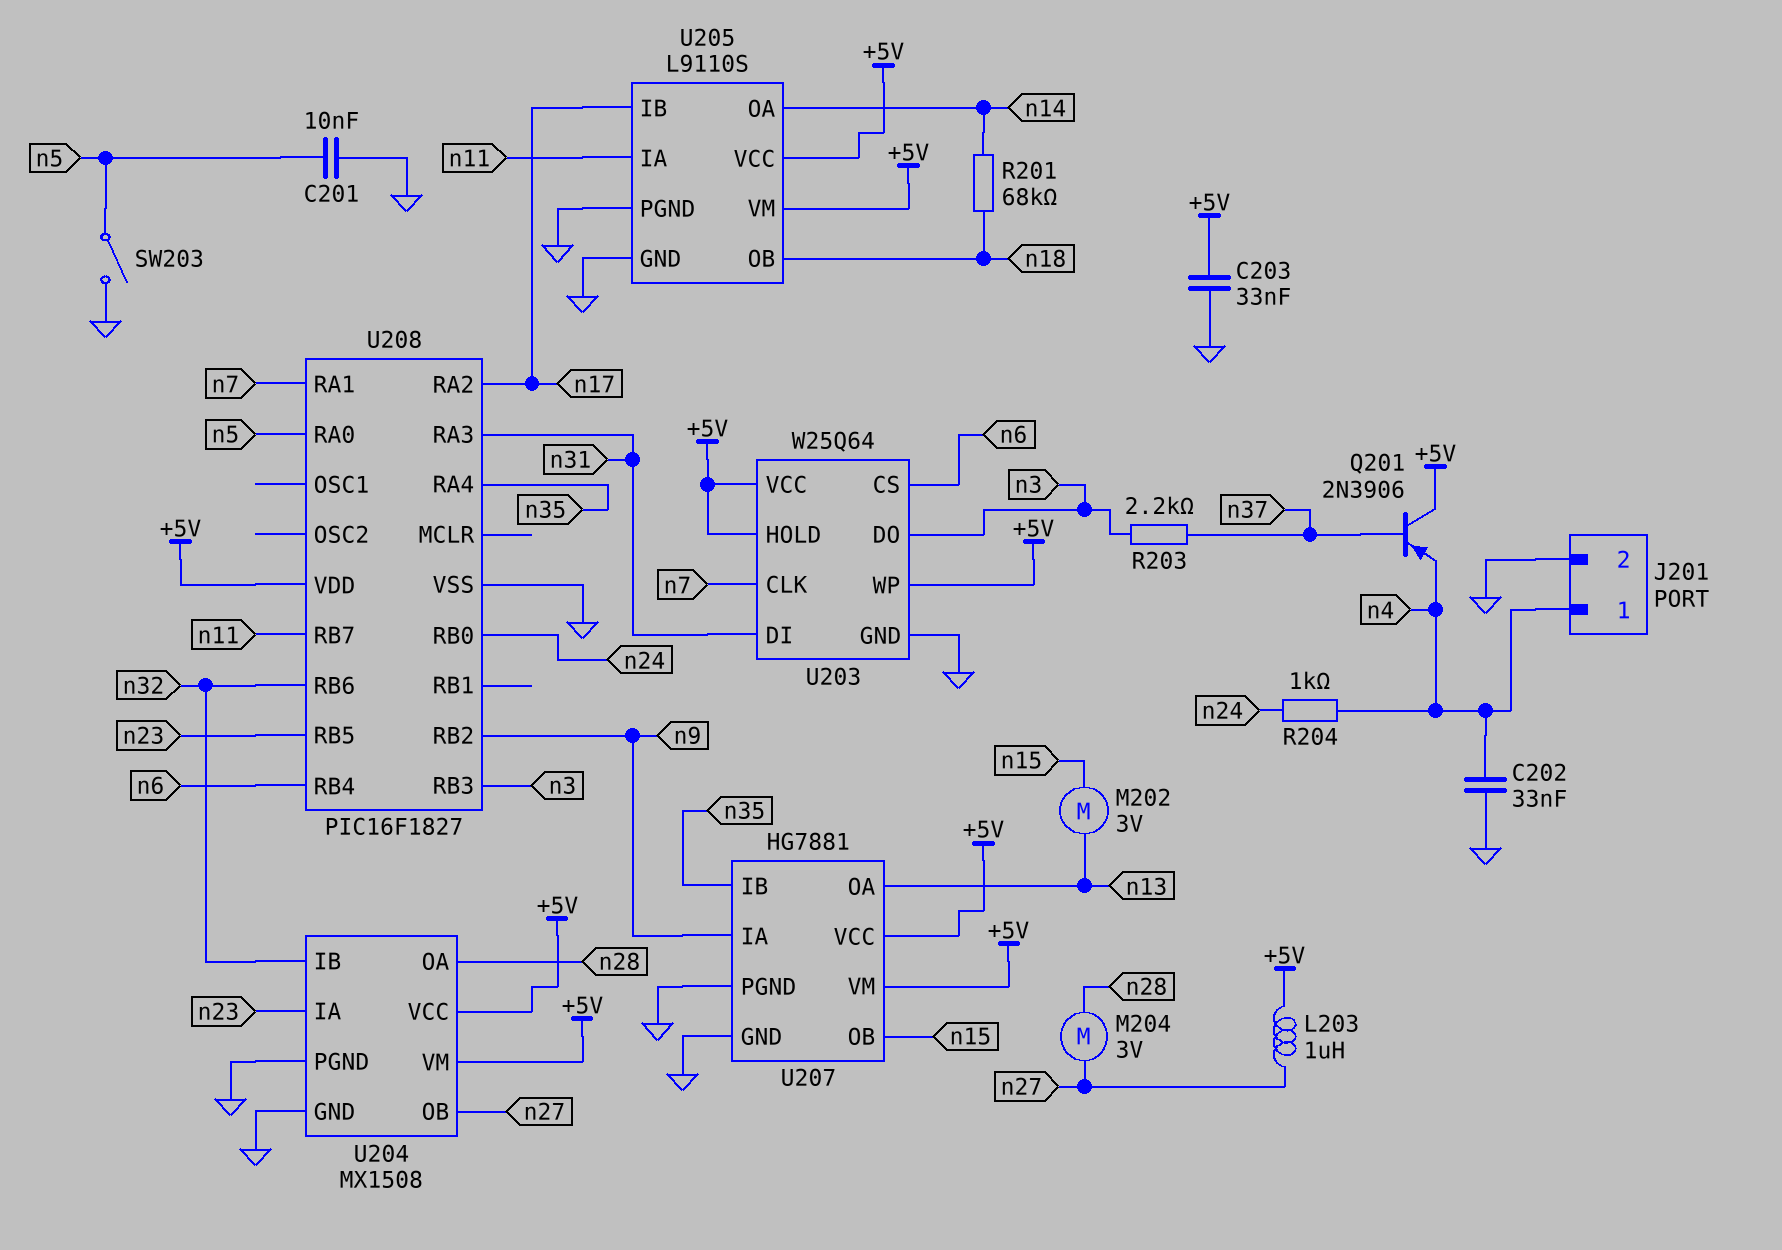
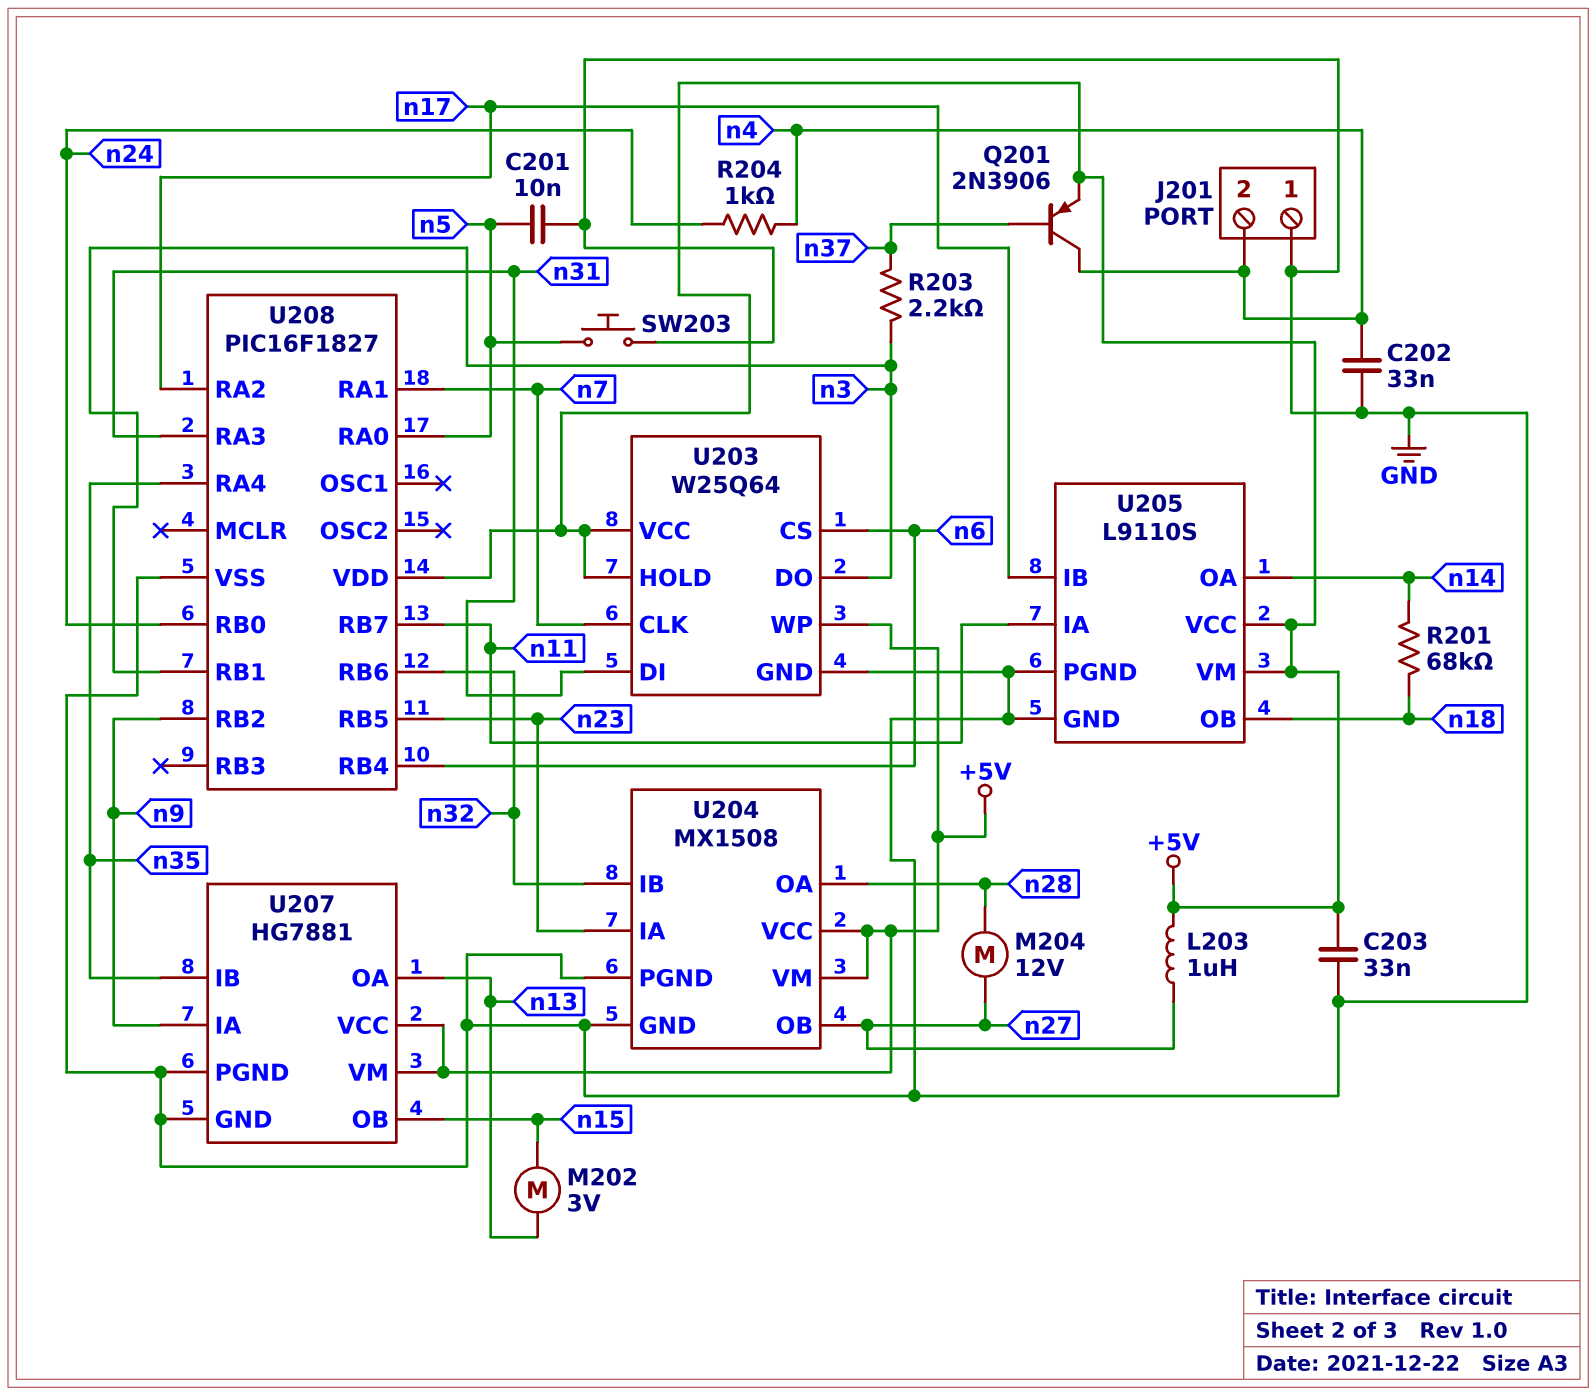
J201 pin 1: n4 -> GND
J201 pin 2: GND -> n4
M204: motor 3V (n27, n28) -> motor 12V (n27, n28)
Q201: PNP 2N3906 (B n37, C +5V, E n4) -> PNP 2N3906 (B n37, C n4, E +5V)
SW203: switch (GND, n5) -> button (GND, n5)
U208 pin RB1: none -> n3
U208 pin RB3: n3 -> none

